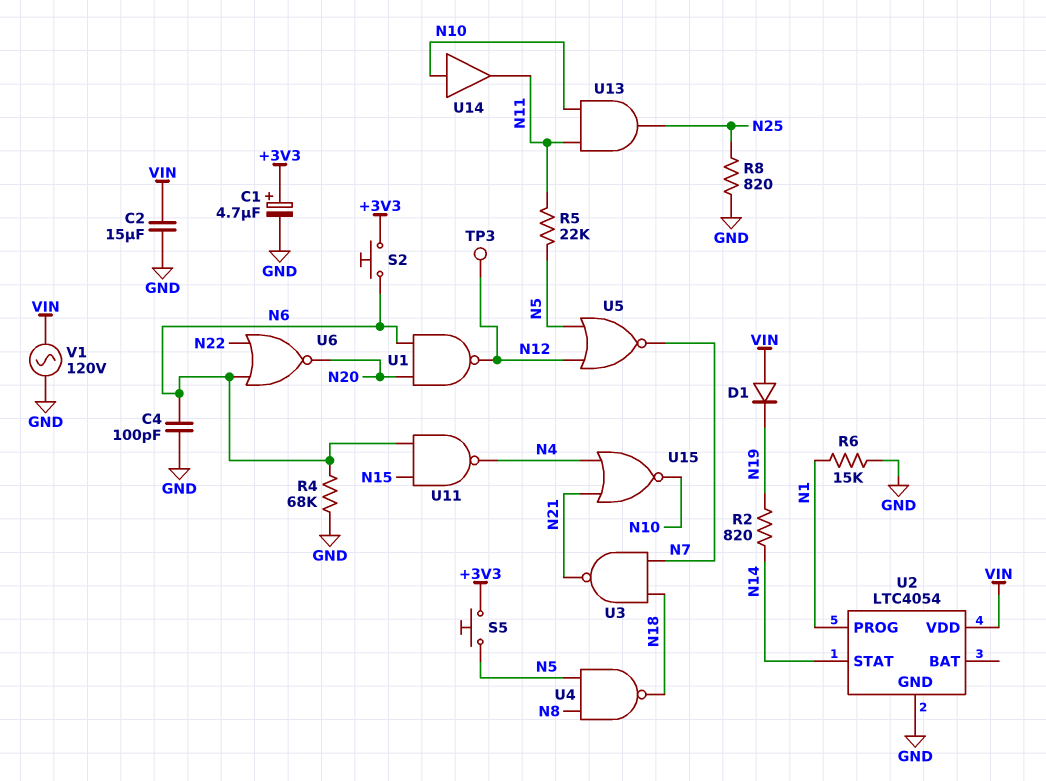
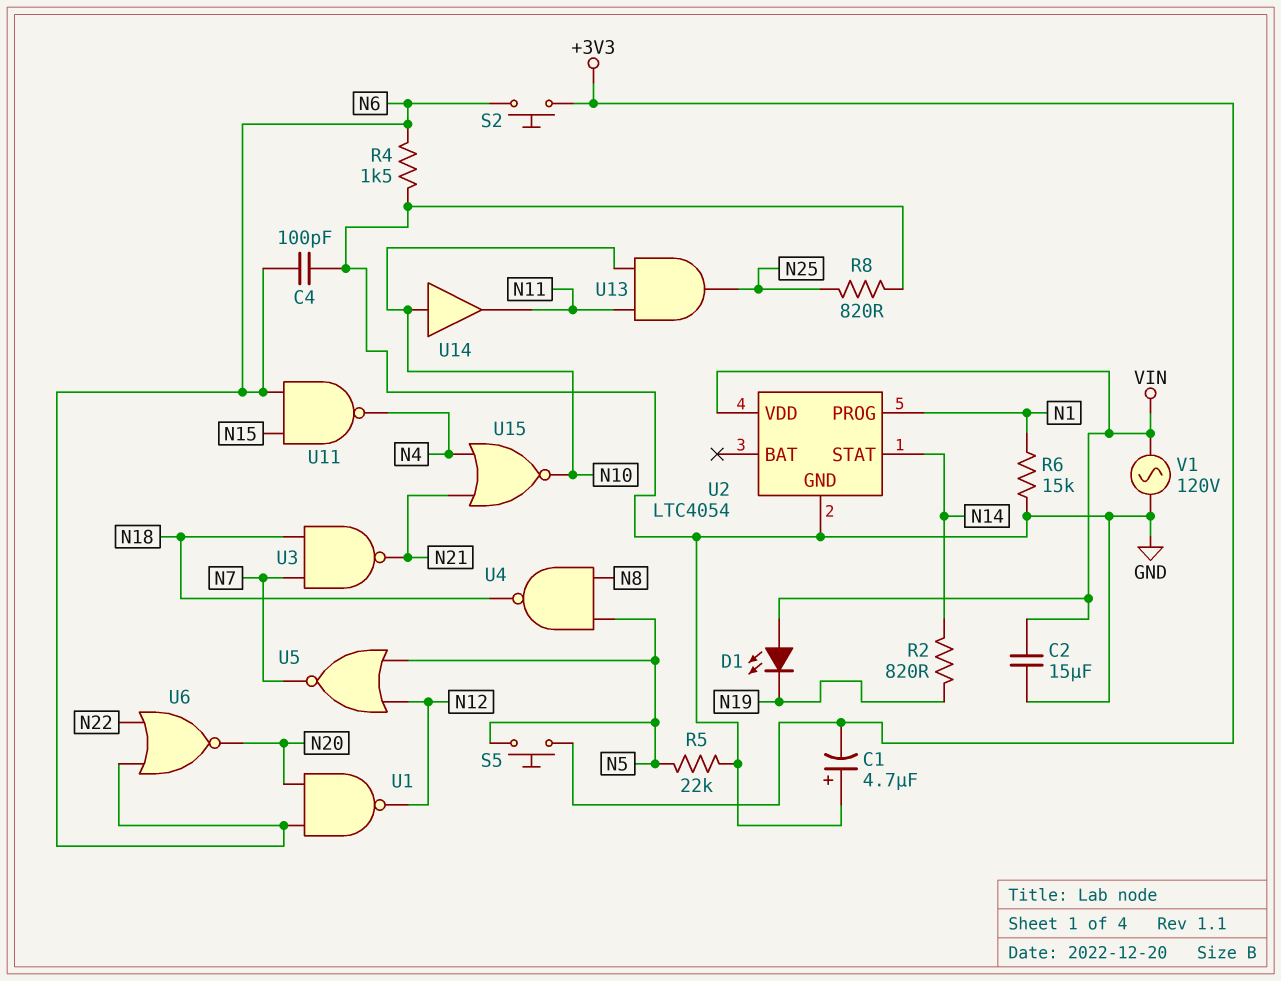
C1: 4.7uF (plus +3V3, minus GND) -> 4.7uF (plus GND, minus +3V3)
D1: diode (A VIN, K N19) -> LED (A VIN, K N19)
R4: 68k (GND, N6) -> 1.5k (GND, N6)
R5: 22k (N5, N11) -> 22k (GND, N5)
TP3: test point (N12) -> none

